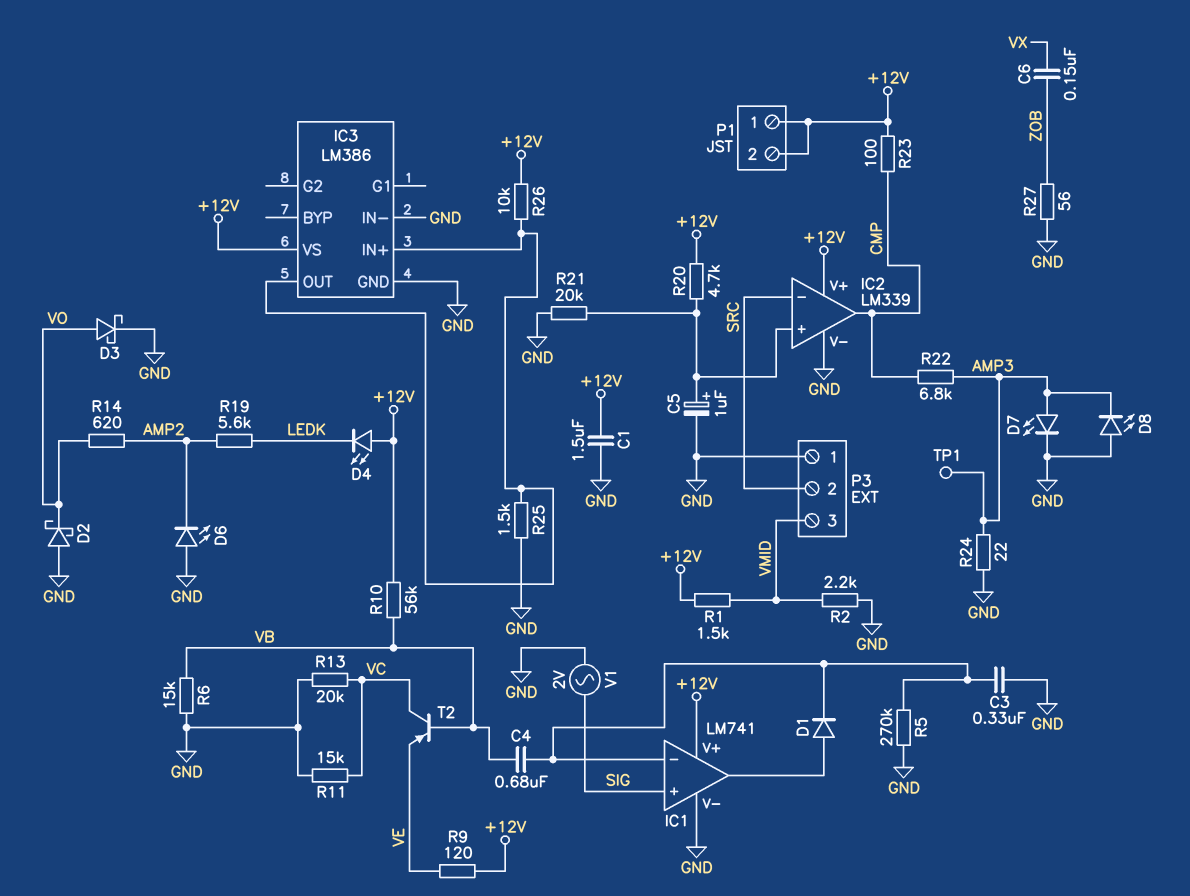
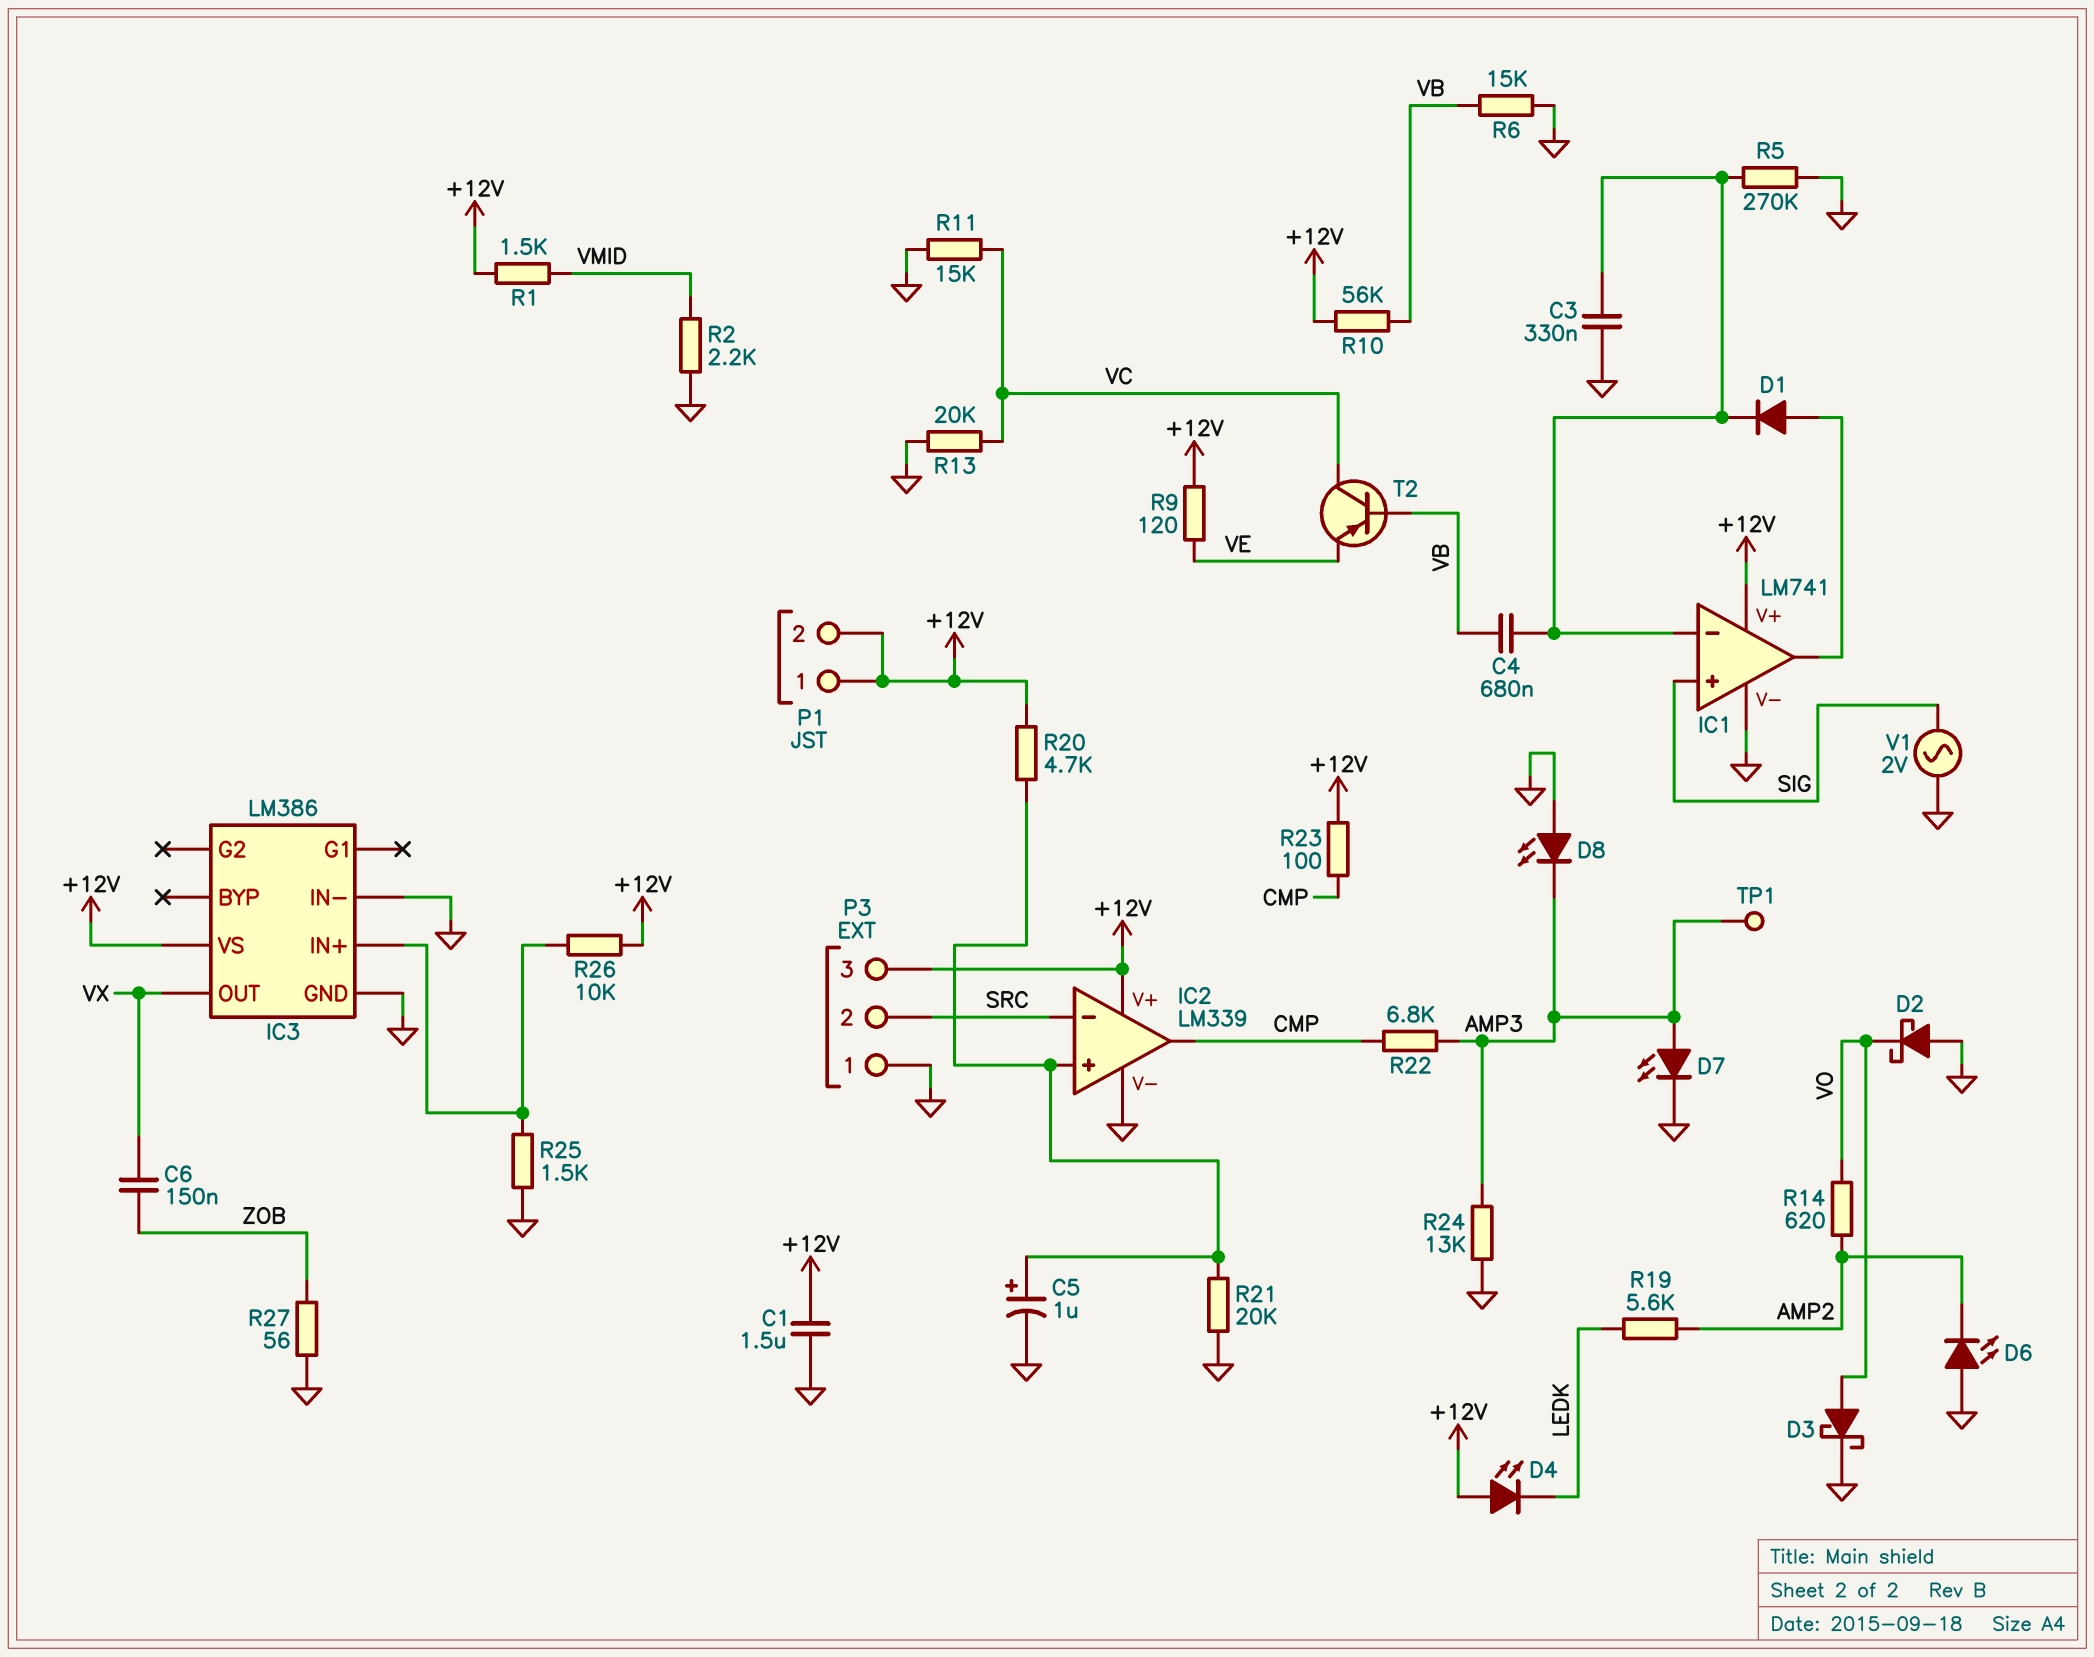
IC3 pin OUT: IC3/IN+ -> VX
P3 pin 3: VMID -> +12V
R24: 22 (AMP3, GND) -> 13k (AMP3, GND)

